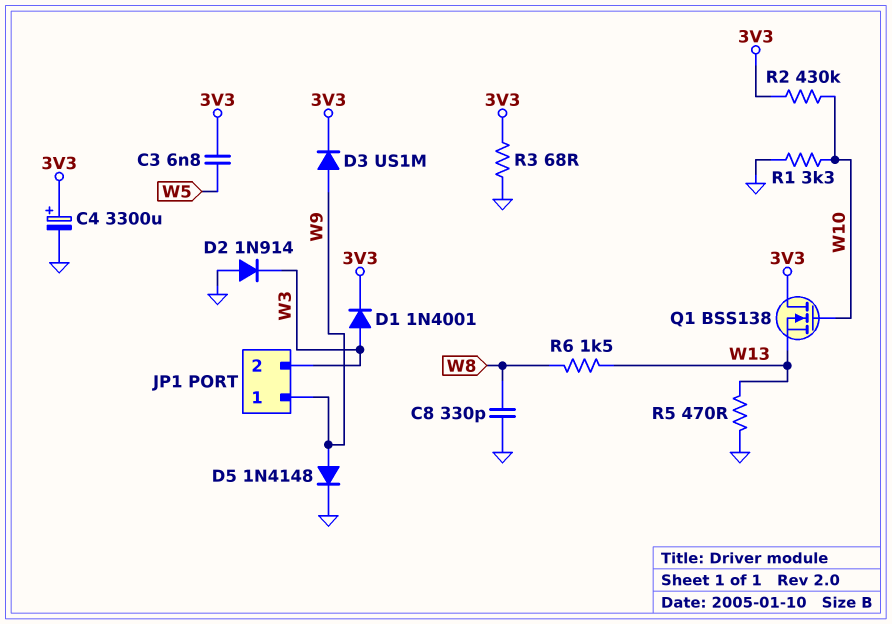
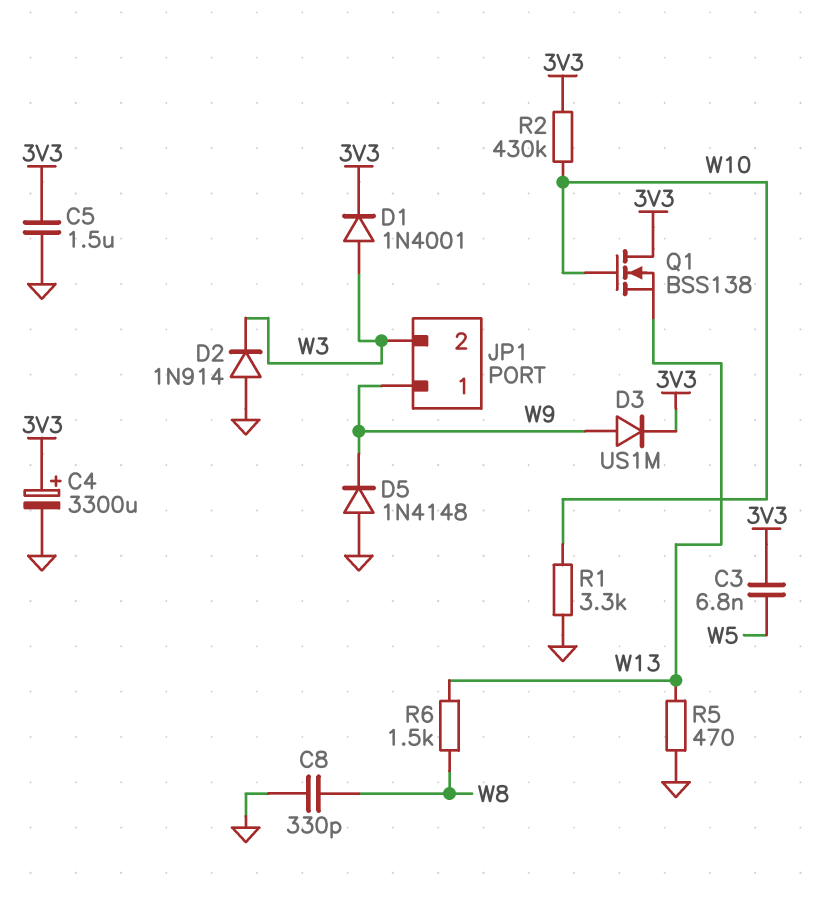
C5: none -> 1.5uF (3V3, GND)
D5: diode 1N4148 (A W9, K GND) -> diode 1N4148 (A GND, K W9)
R3: 68 (3V3, GND) -> none

